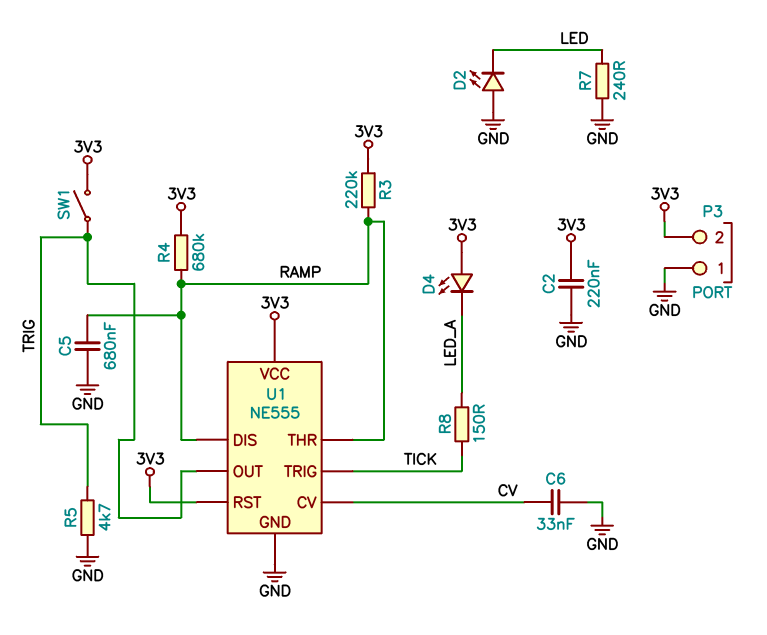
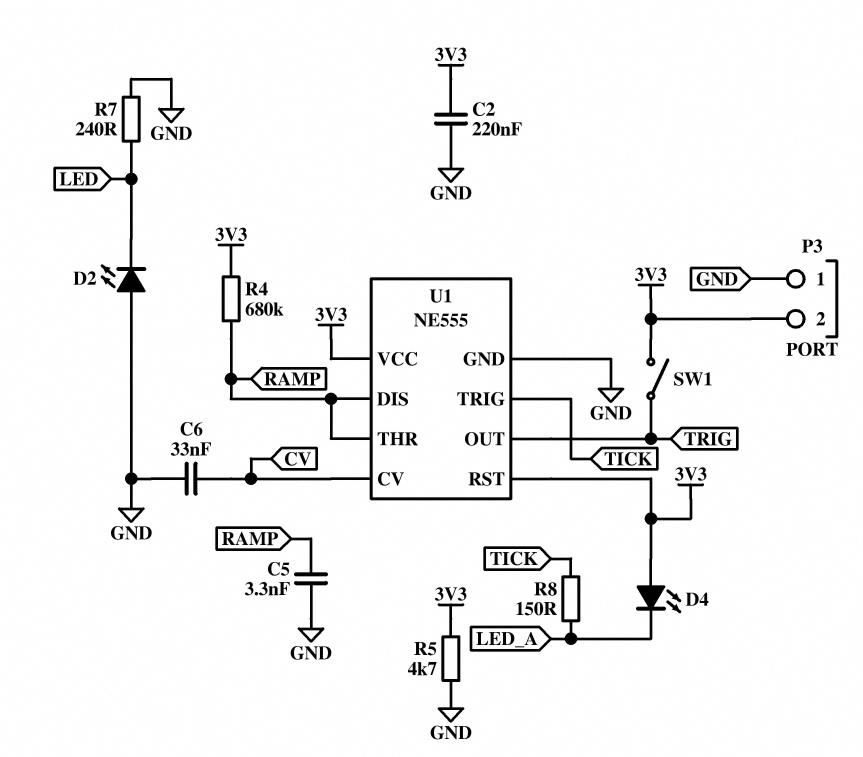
C5: 680nF (GND, RAMP) -> 3.3nF (GND, RAMP)
R3: 220k (3V3, RAMP) -> none
R5: 4.7k (GND, TRIG) -> 4.7k (3V3, GND)

